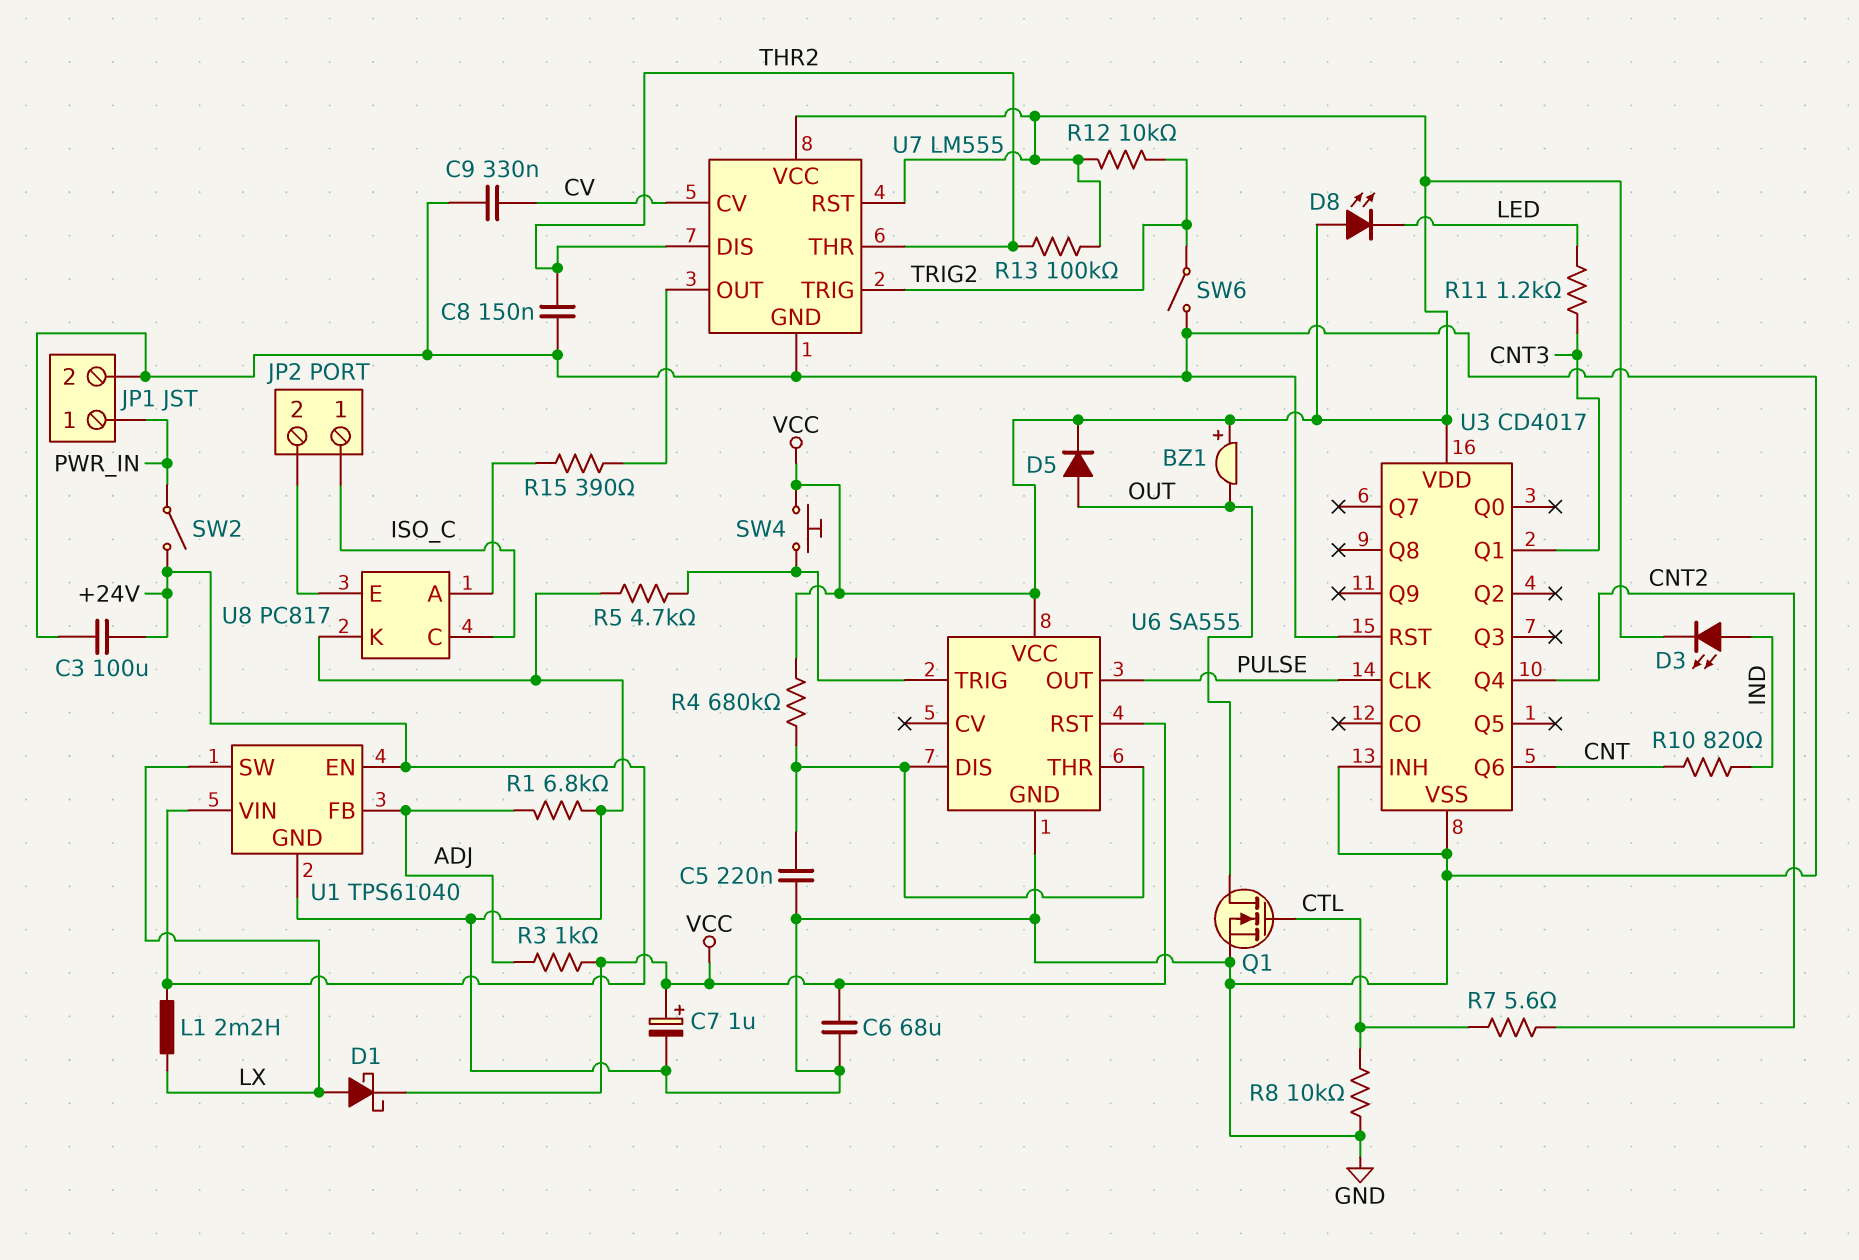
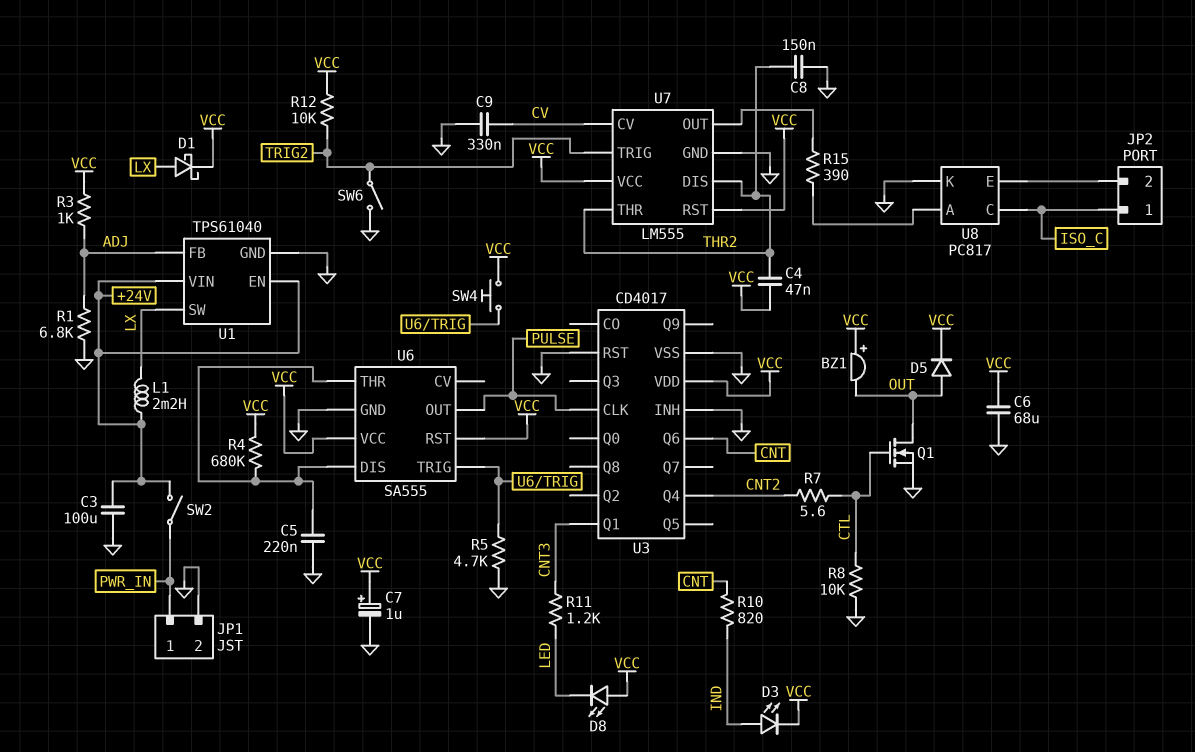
C4: none -> 47nF (THR2, VCC)
R13: 100k (THR2, VCC) -> none

